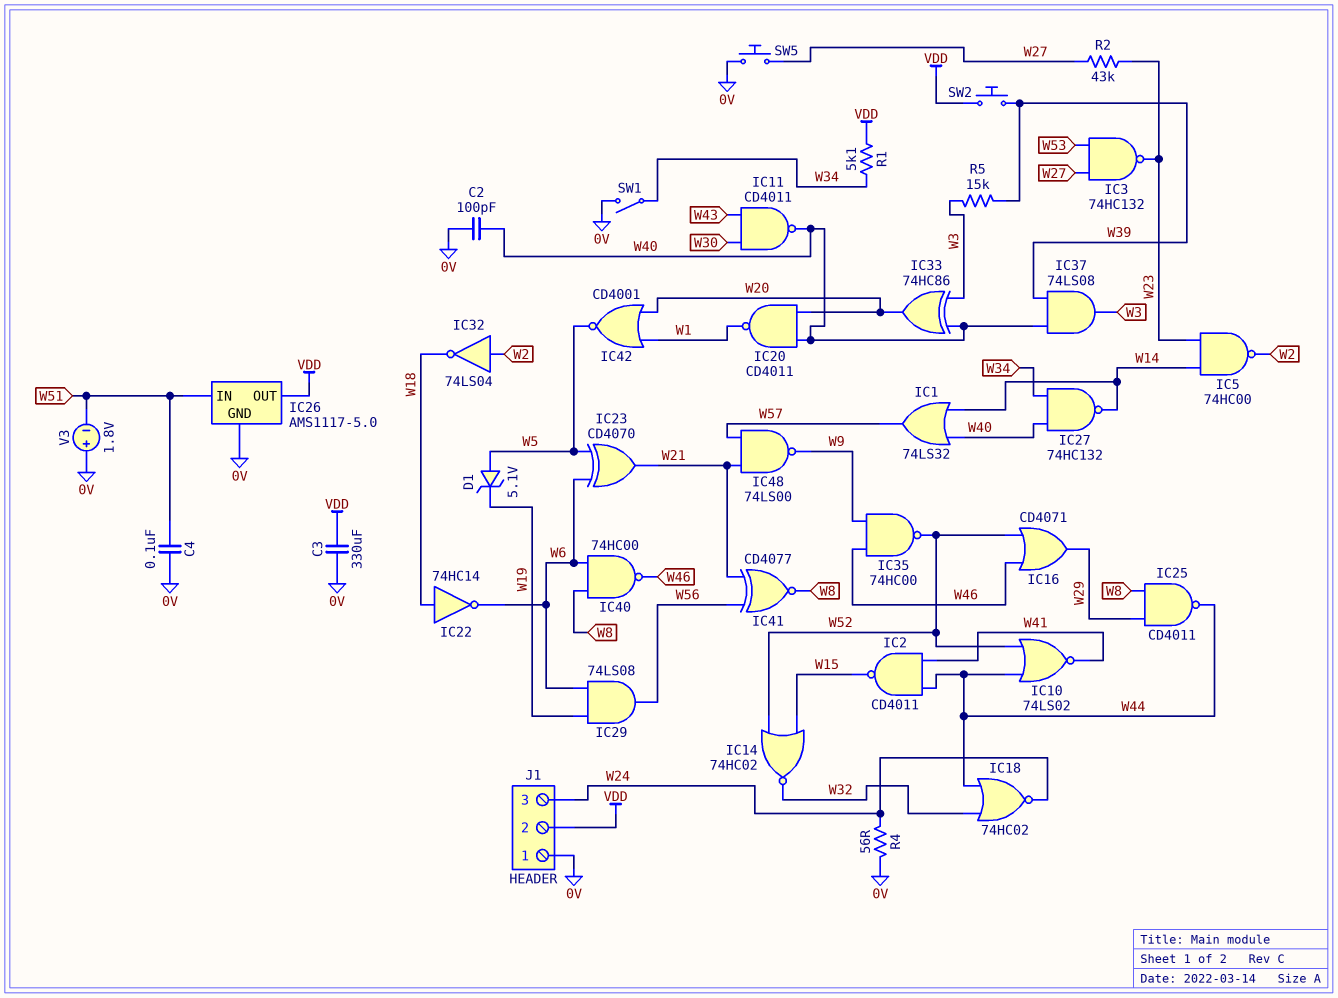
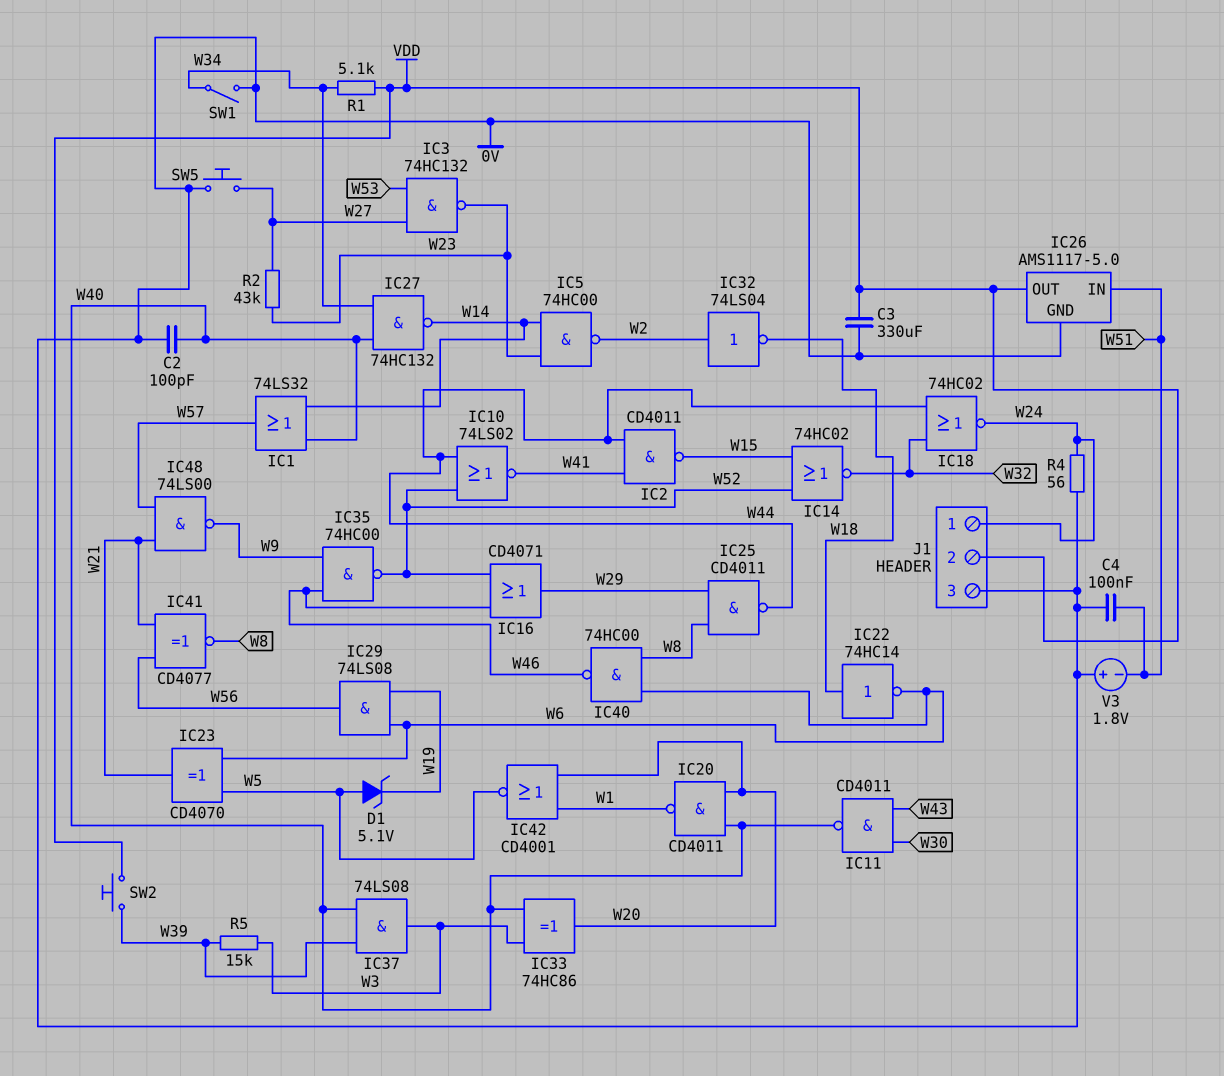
J1 pin 1: 0V -> W24
J1 pin 3: W24 -> 0V

